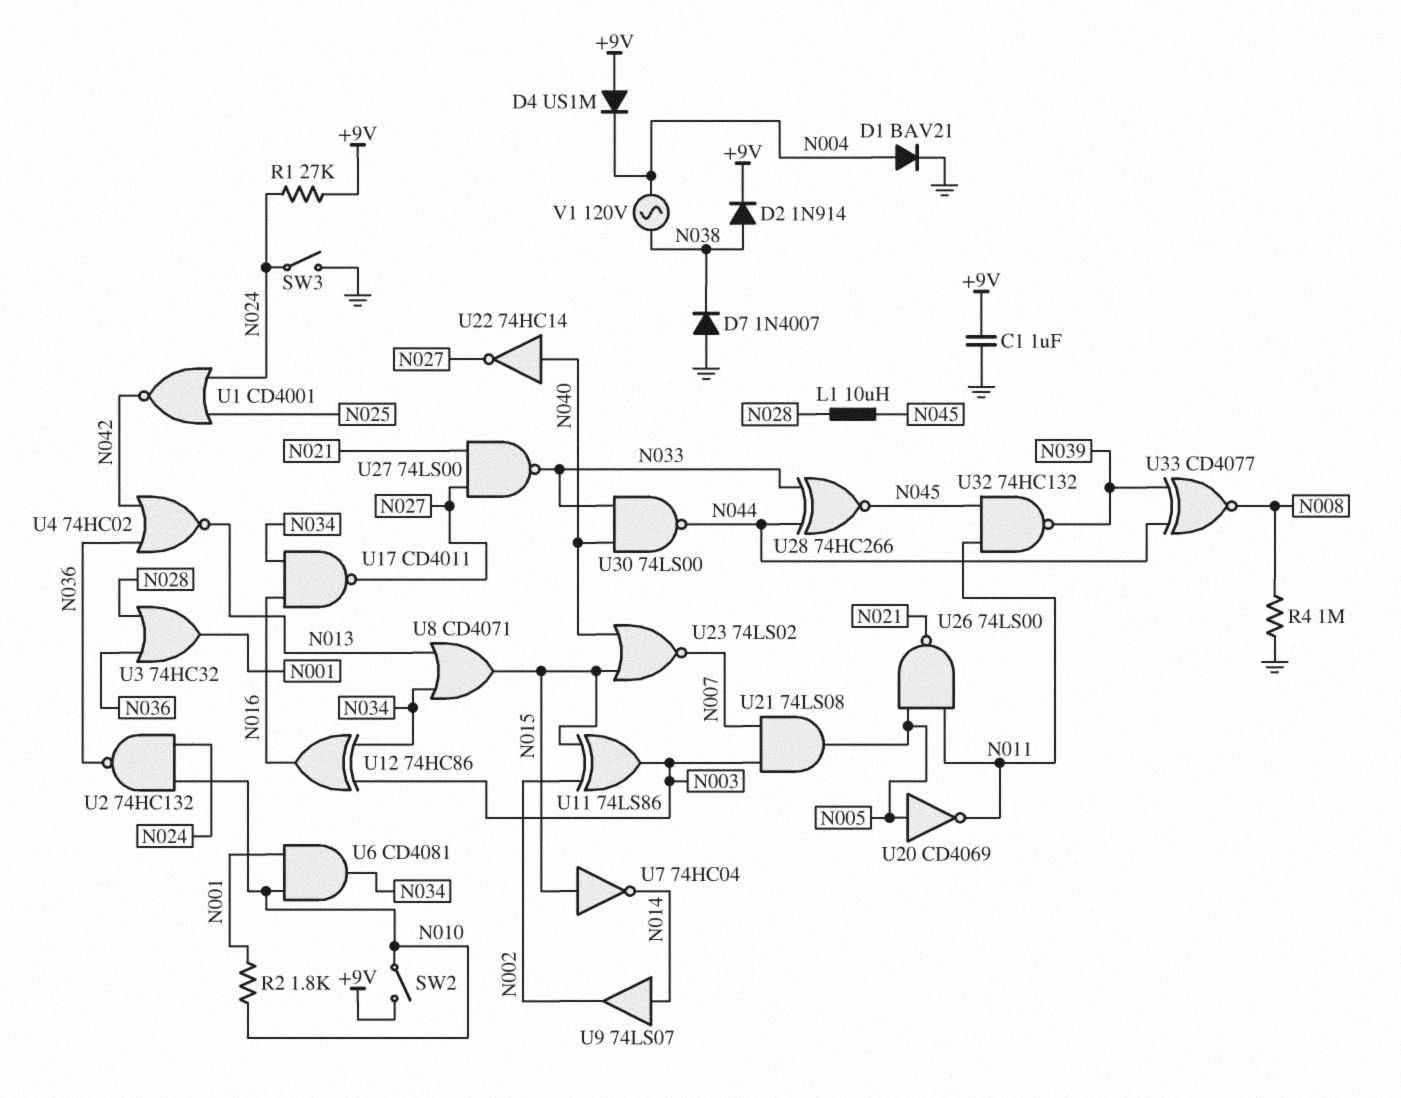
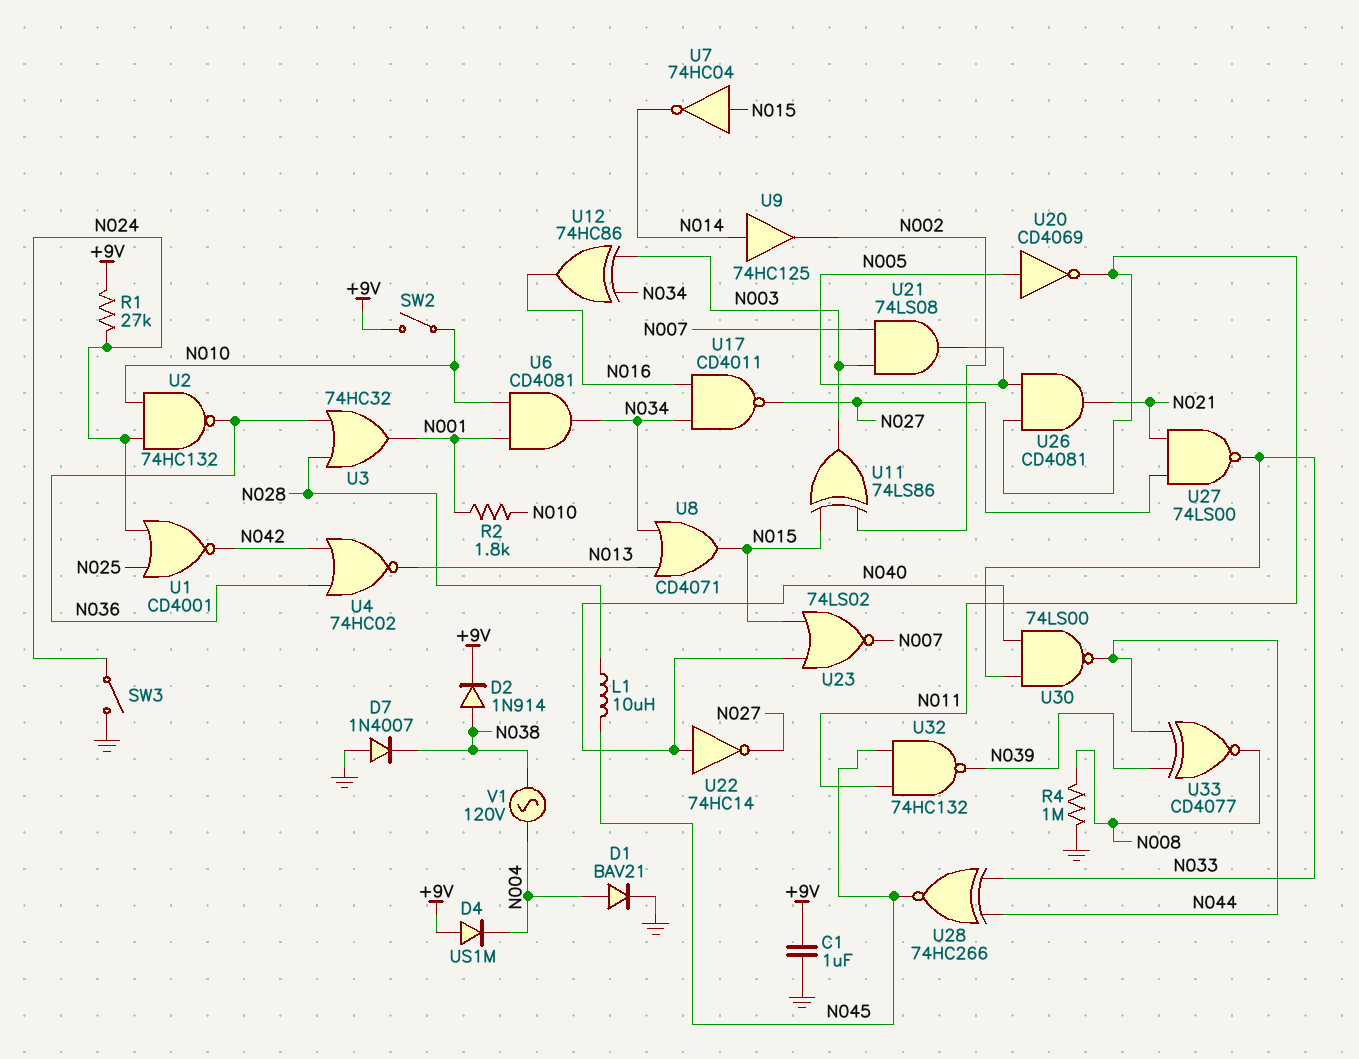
U9: buffer 74LS07 (in N014, out N002) -> buffer 74HC125 (in N014, out N002)
U26: NAND 74LS00 (in N005, in N011, out N021) -> AND CD4081 (in N005, in N011, out N021)

